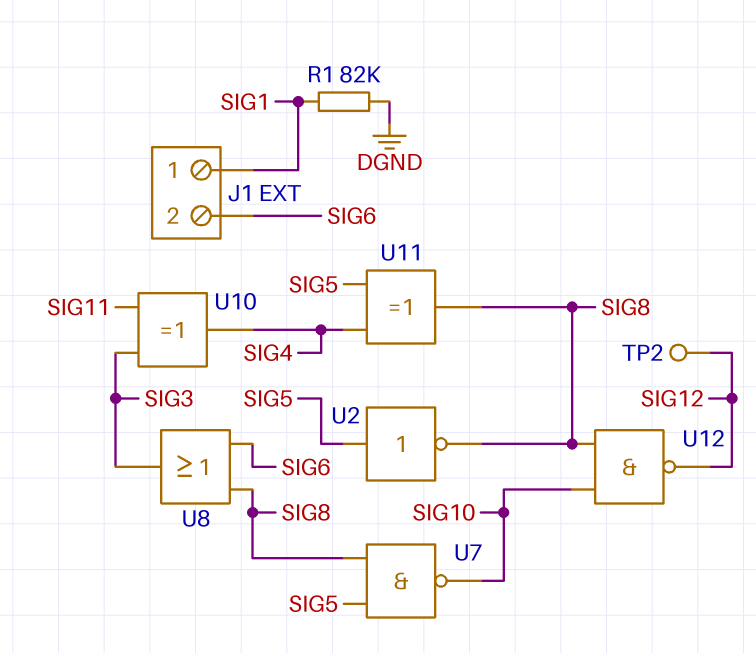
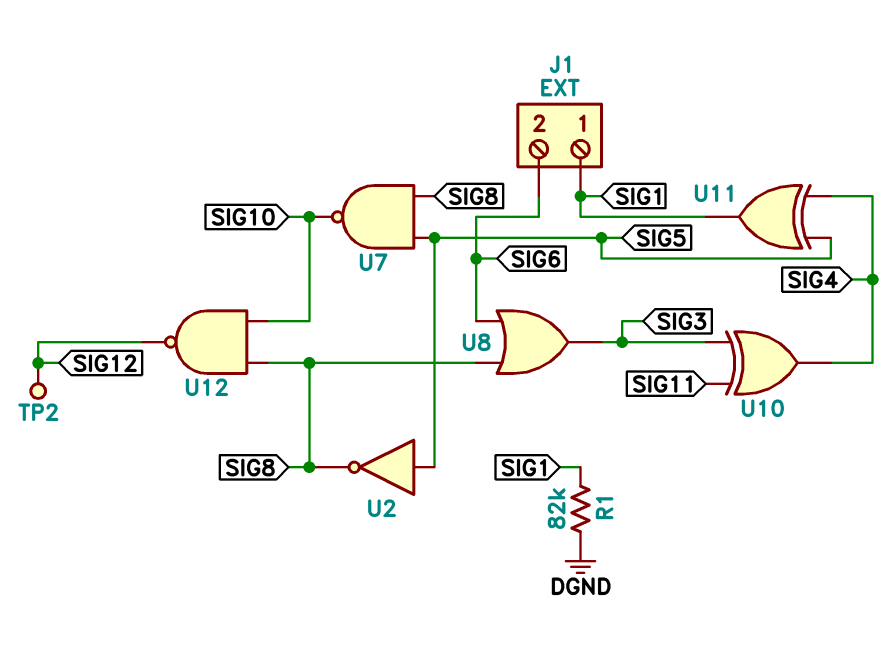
U11: XOR (in SIG4, in SIG5, out SIG8) -> XOR (in SIG4, in SIG5, out SIG1)

